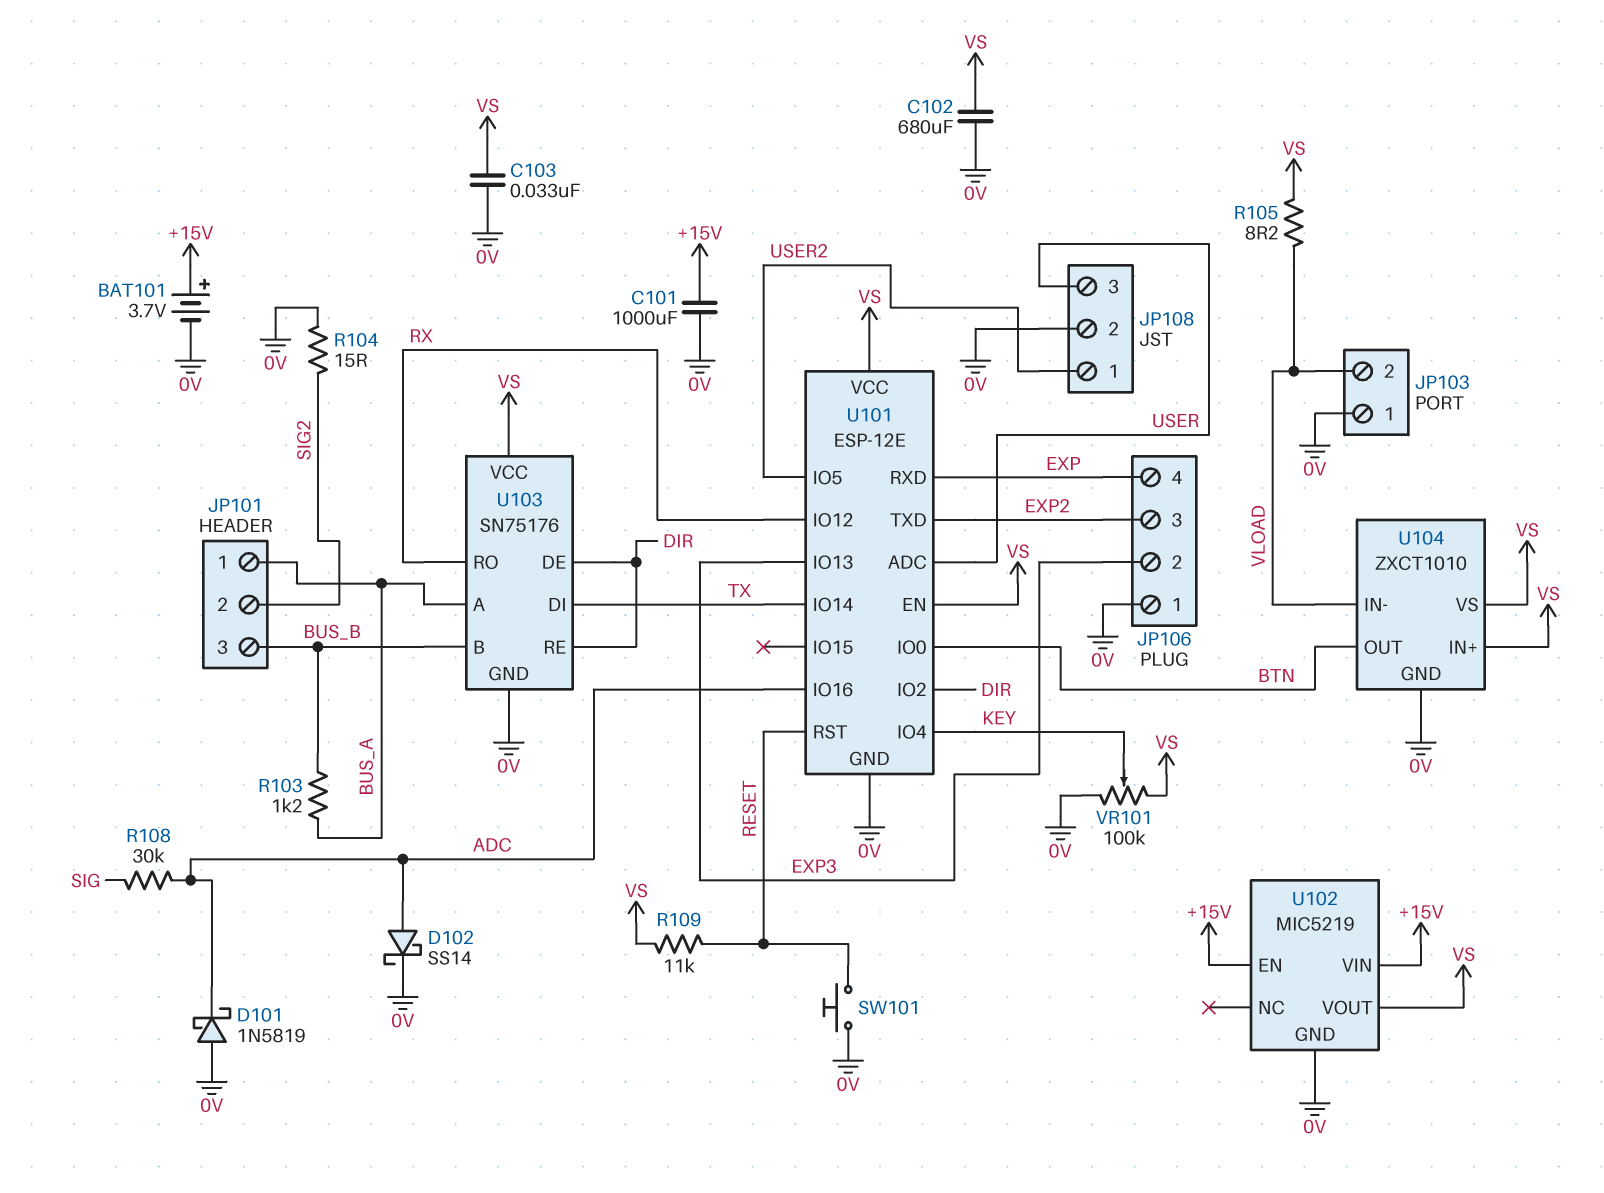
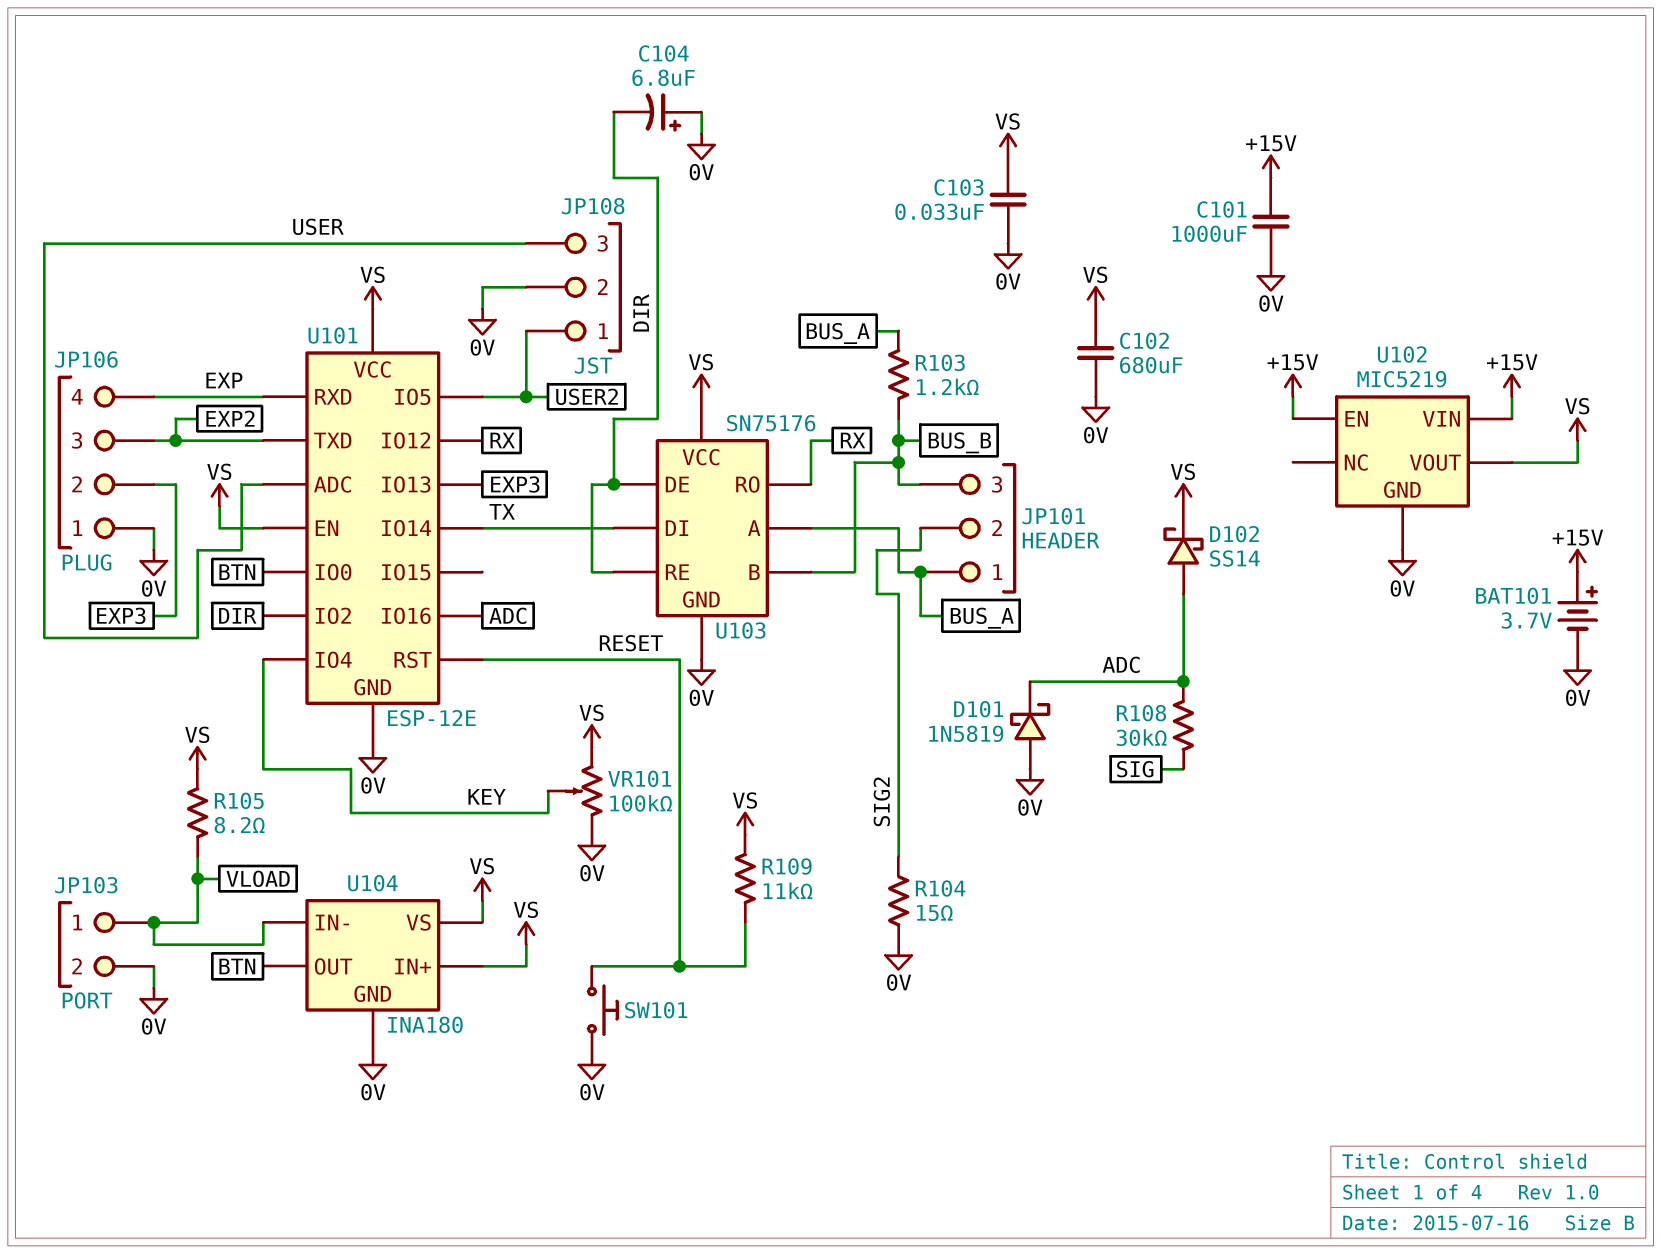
C104: none -> 6.8uF (plus 0V, minus DIR)
D102: schottky SS14 (A ADC, K 0V) -> schottky SS14 (A ADC, K VS)
JP103 pin 1: 0V -> VLOAD
JP103 pin 2: VLOAD -> 0V
U104: ZXCT1010 -> INA180

